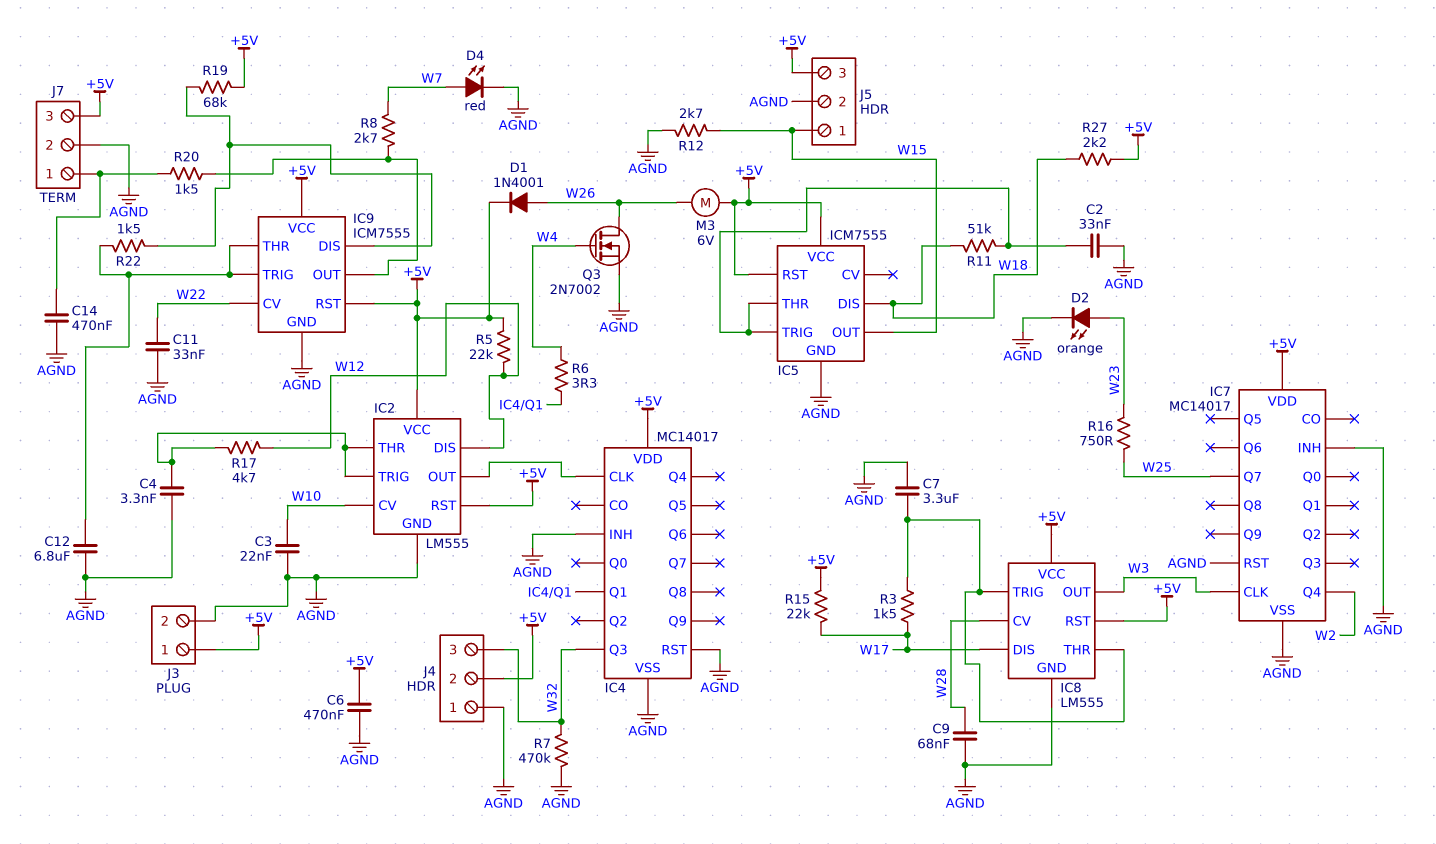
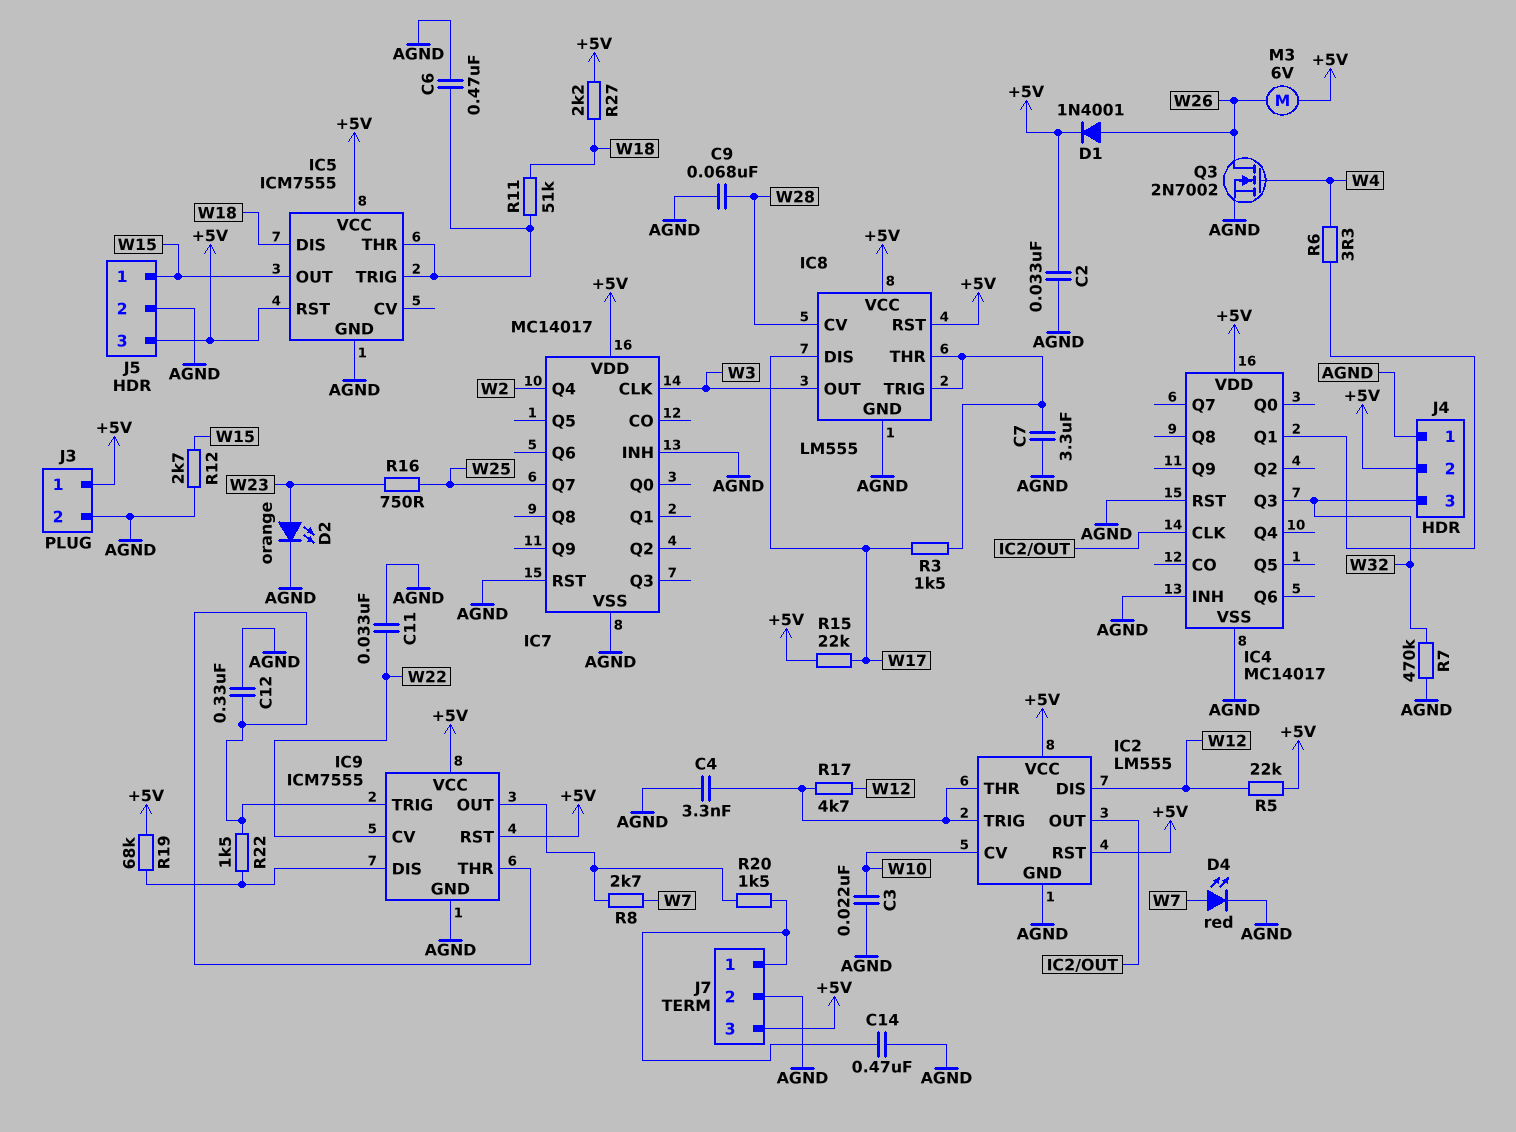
C2: 33nF (AGND, IC5/THR) -> 33nF (+5V, AGND)
C6: 470nF (+5V, AGND) -> 470nF (AGND, IC5/THR)
C12: 6.8uF (AGND, IC9/THR) -> 330nF (AGND, IC9/THR)

